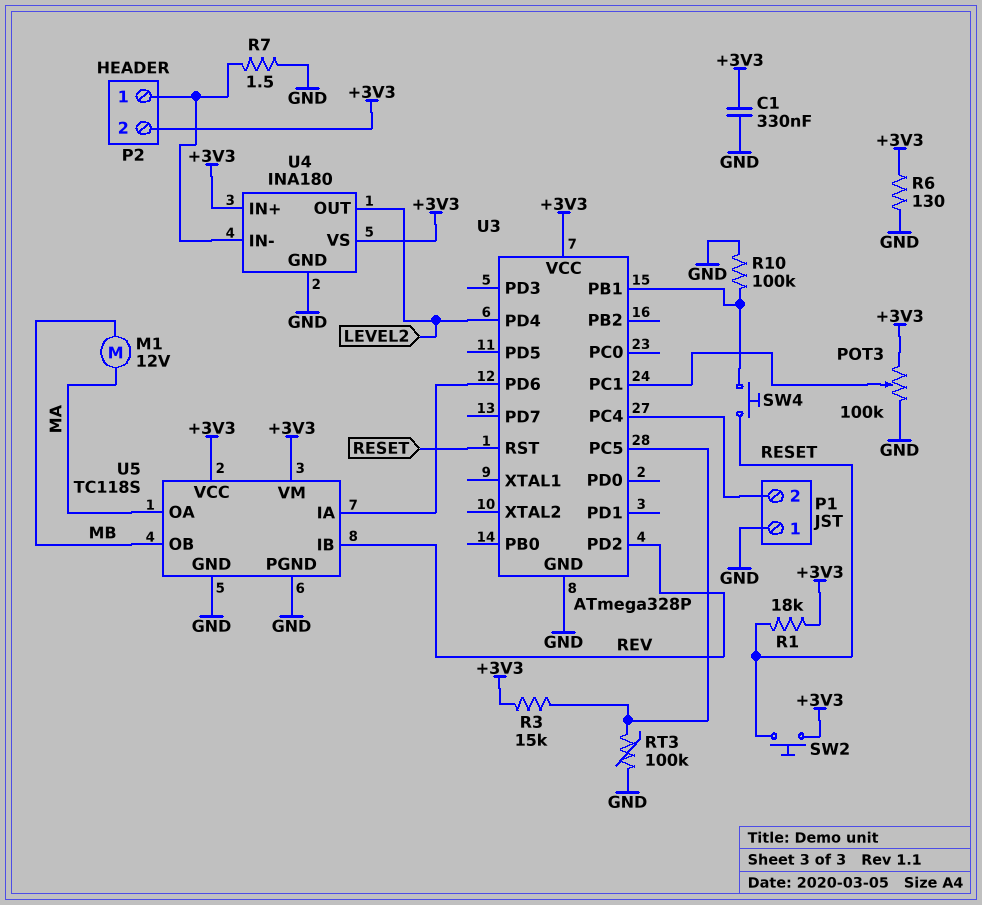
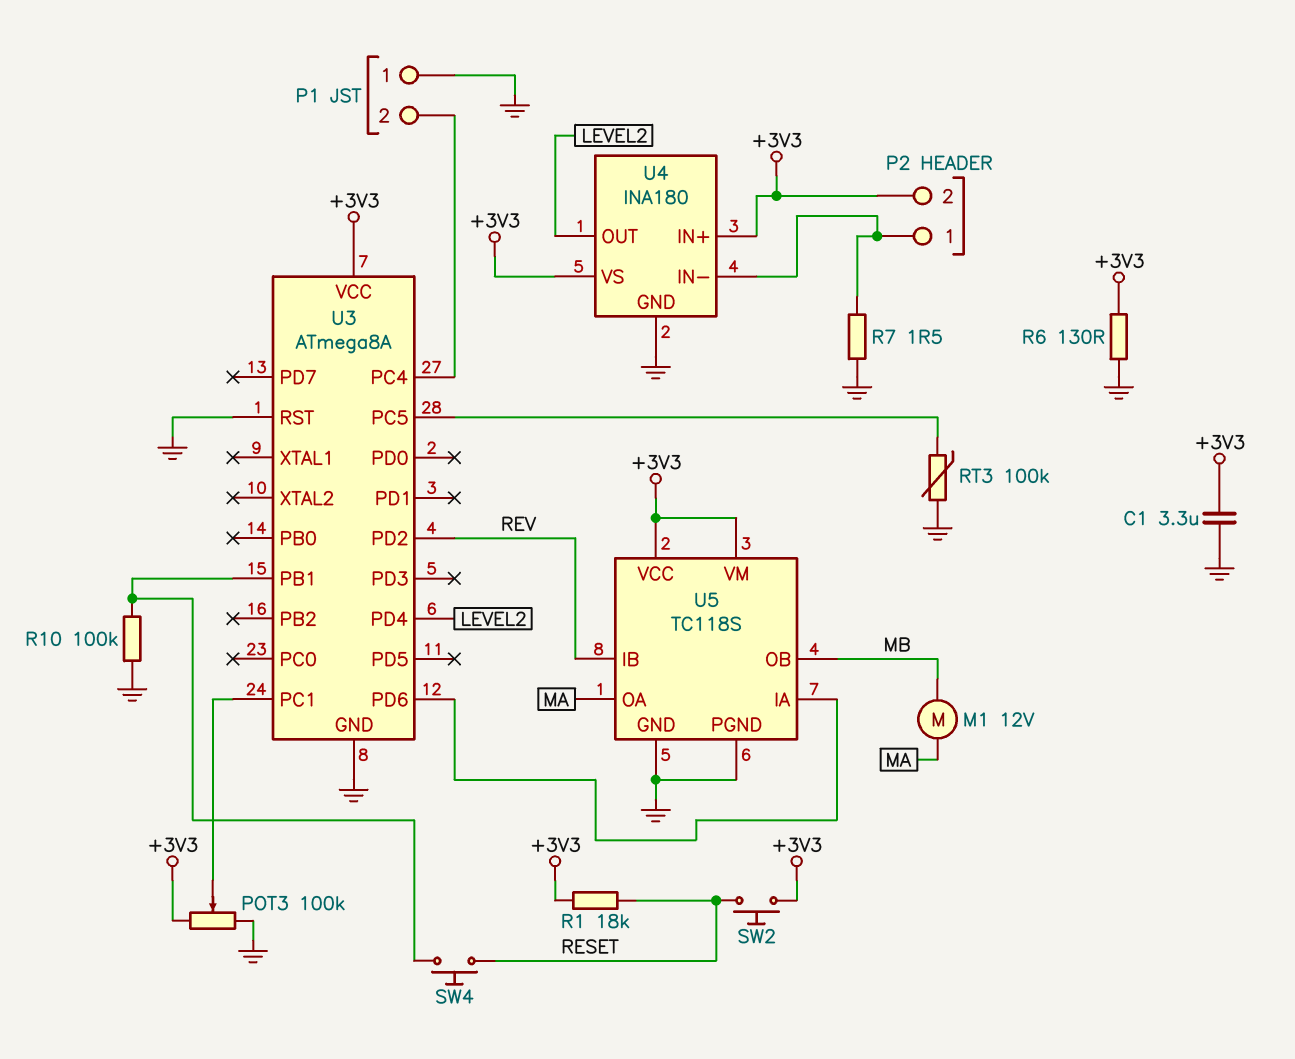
C1: 330nF (+3V3, GND) -> 3.3uF (+3V3, GND)
R3: 15k (+3V3, U3/PC5) -> none
U3: ATmega328P -> ATmega8A
U3 pin RST: RESET -> GND

